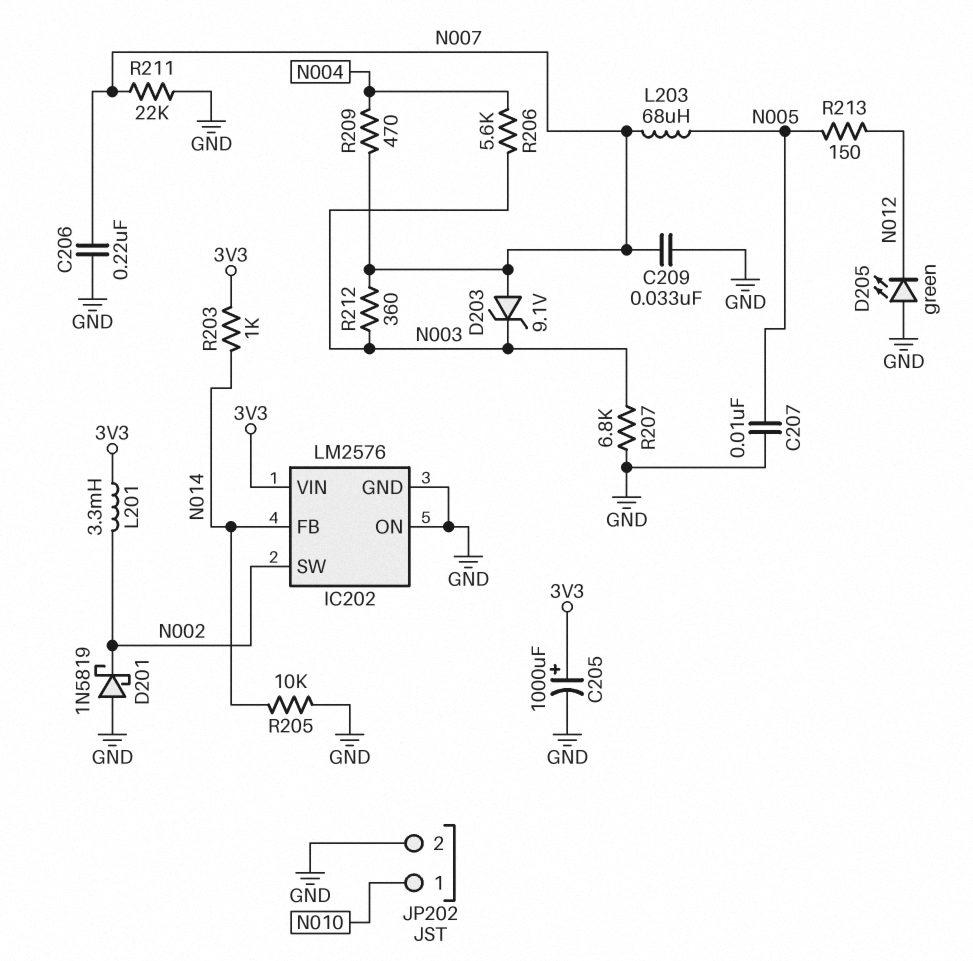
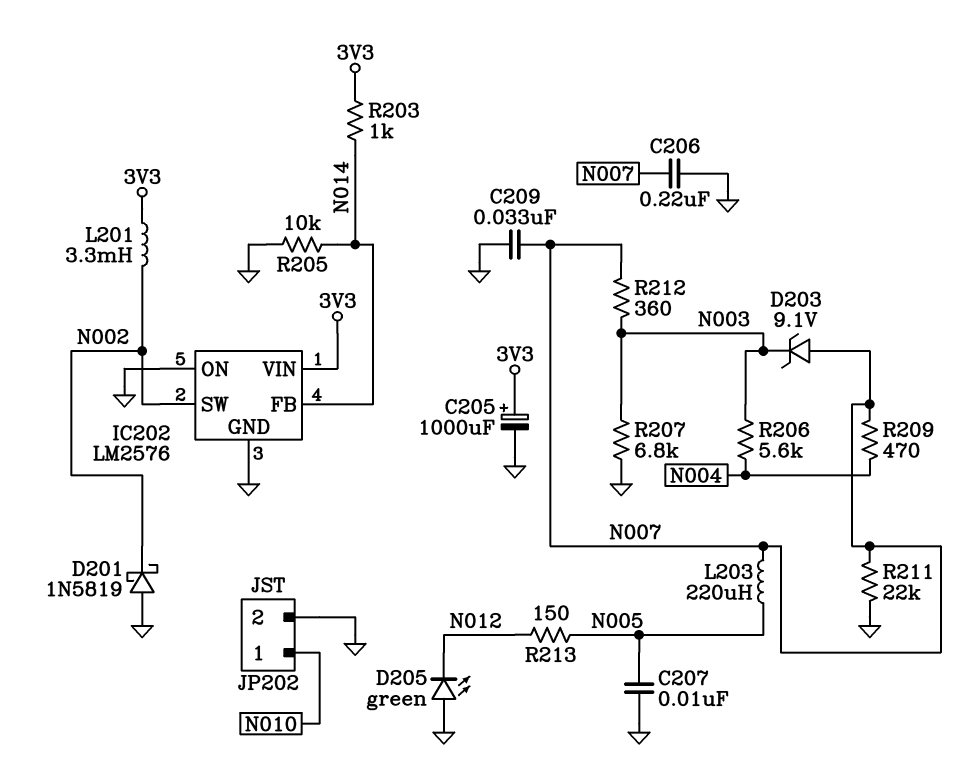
L203: 68uH (N005, N007) -> 220uH (N005, N007)

